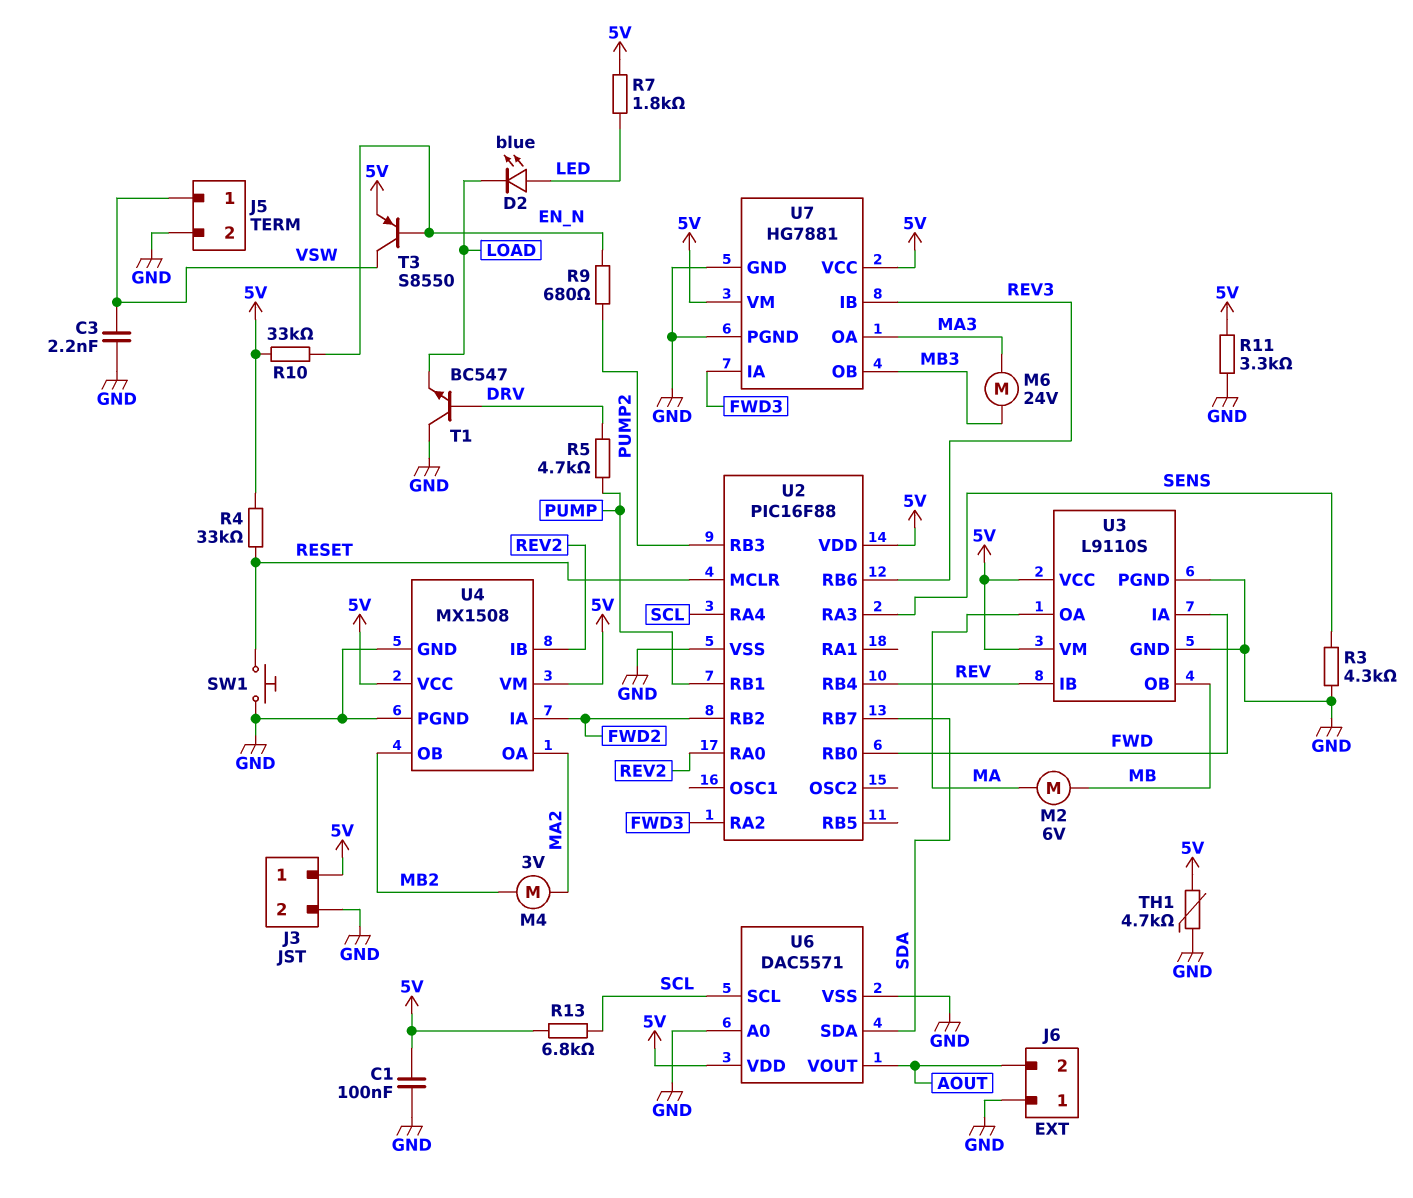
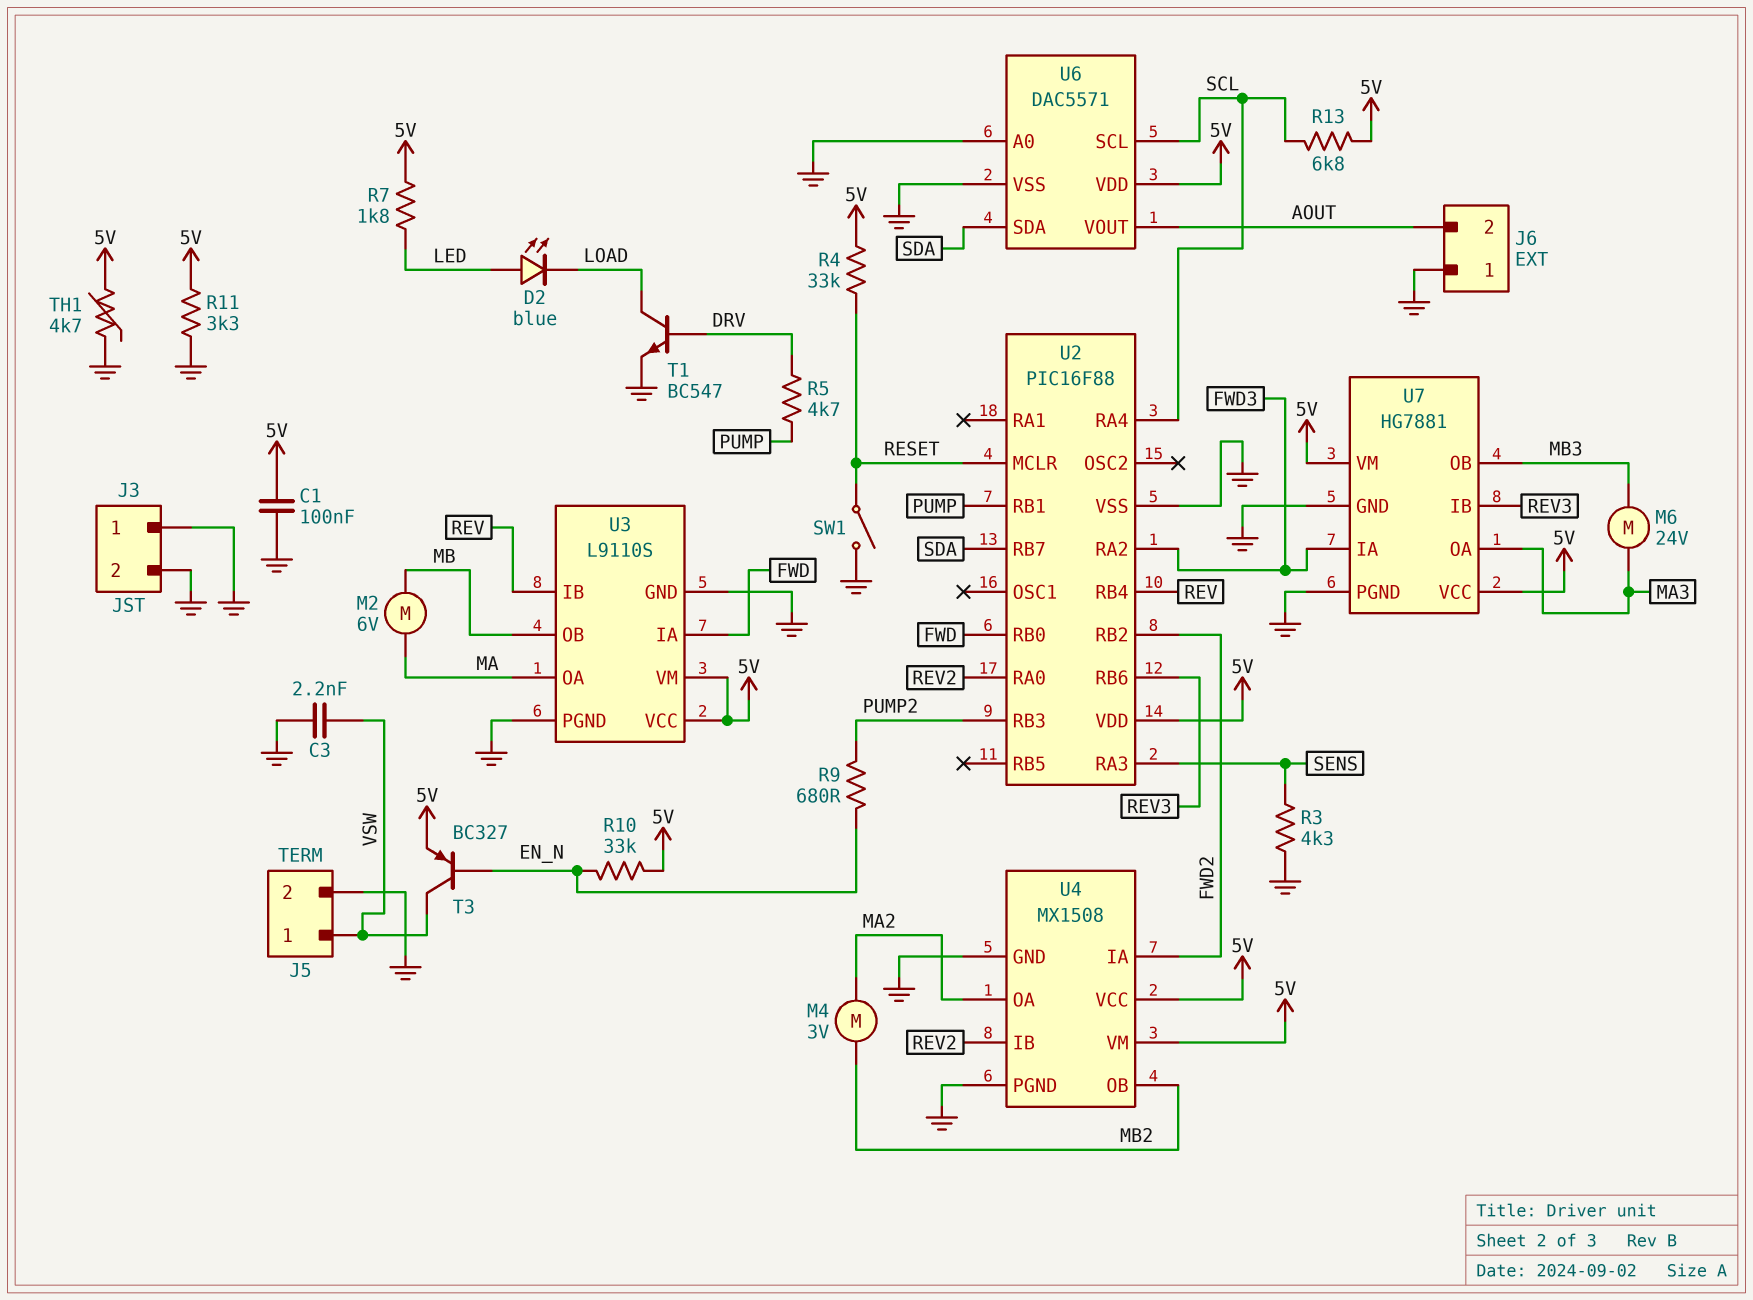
J3 pin 1: 5V -> GND
SW1: button (GND, RESET) -> switch (GND, RESET)
T1: NPN BC547 (B DRV, C GND, E LOAD) -> NPN BC547 (B DRV, C LOAD, E GND)
T3: PNP S8550 (B EN_N, C VSW, E 5V) -> PNP BC327 (B EN_N, C VSW, E 5V)

